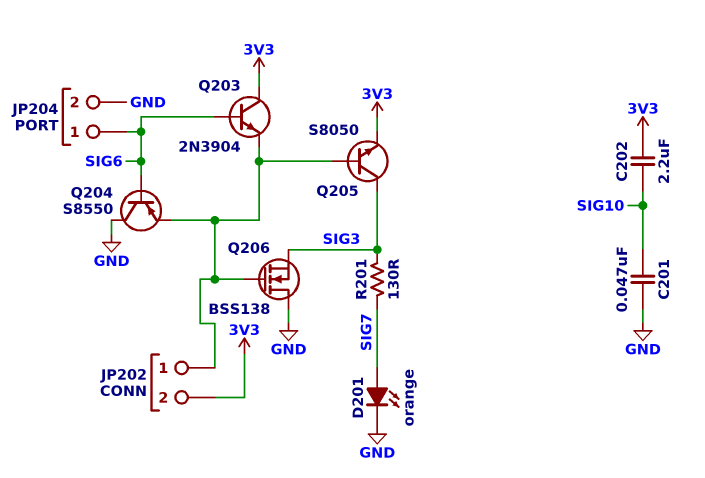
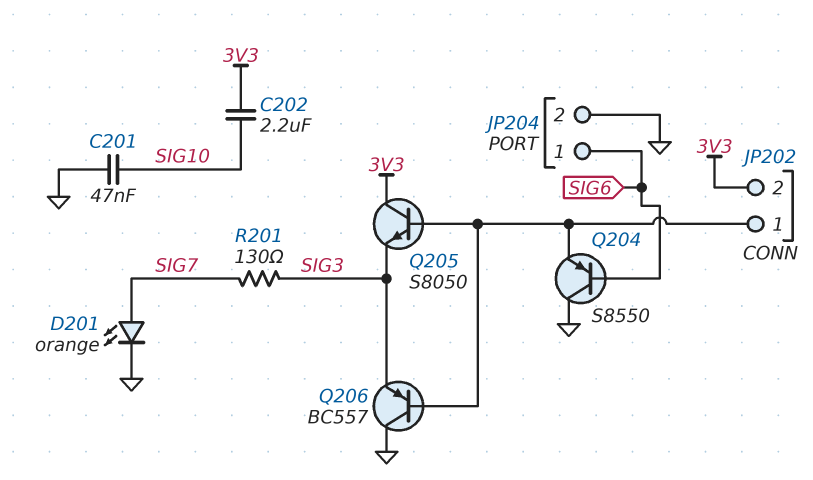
Q203: NPN 2N3904 (B SIG6, C 3V3, E JP202/1) -> none
Q205: NPN S8050 (B JP202/1, C SIG3, E 3V3) -> NPN S8050 (B JP202/1, C 3V3, E SIG3)
Q206: NMOS BSS138 (G JP202/1, D GND, S SIG3) -> PNP BC557 (B JP202/1, C GND, E SIG3)

